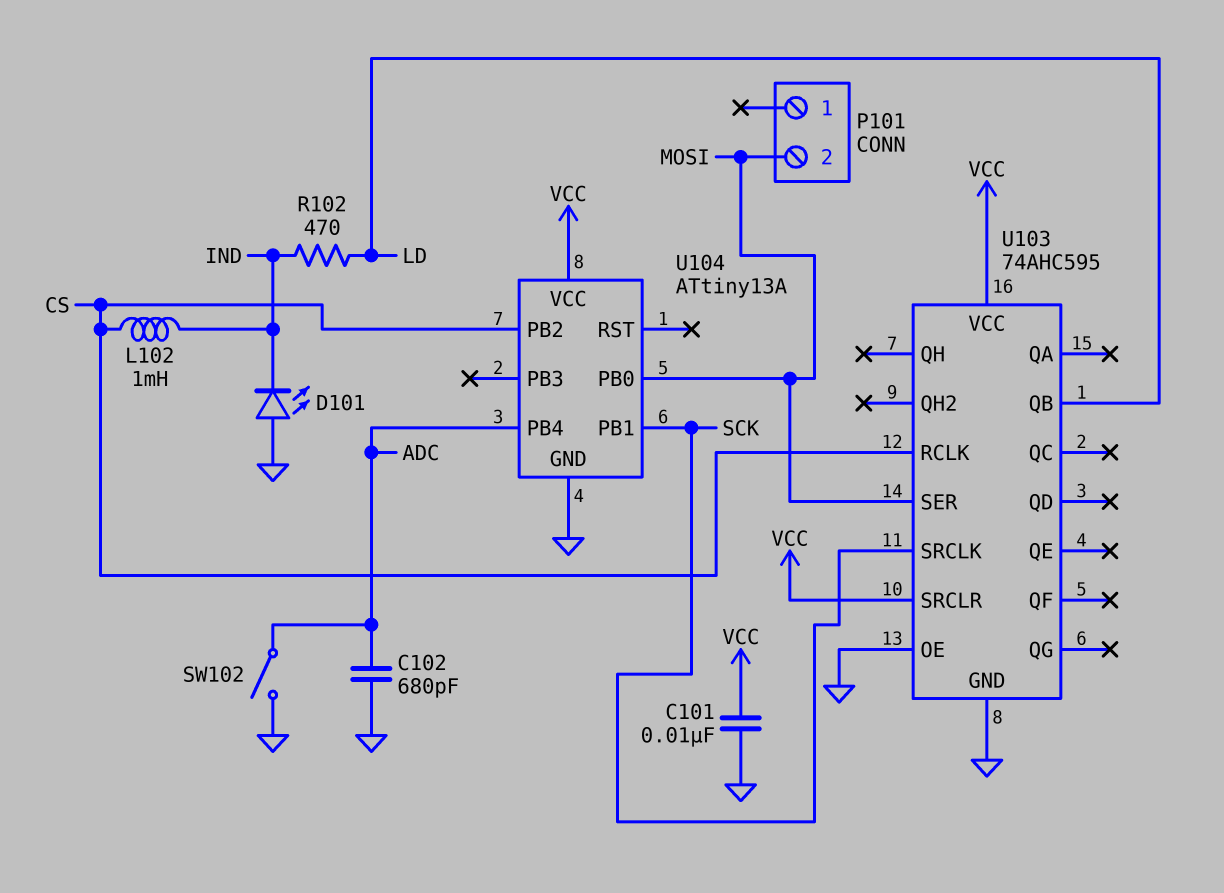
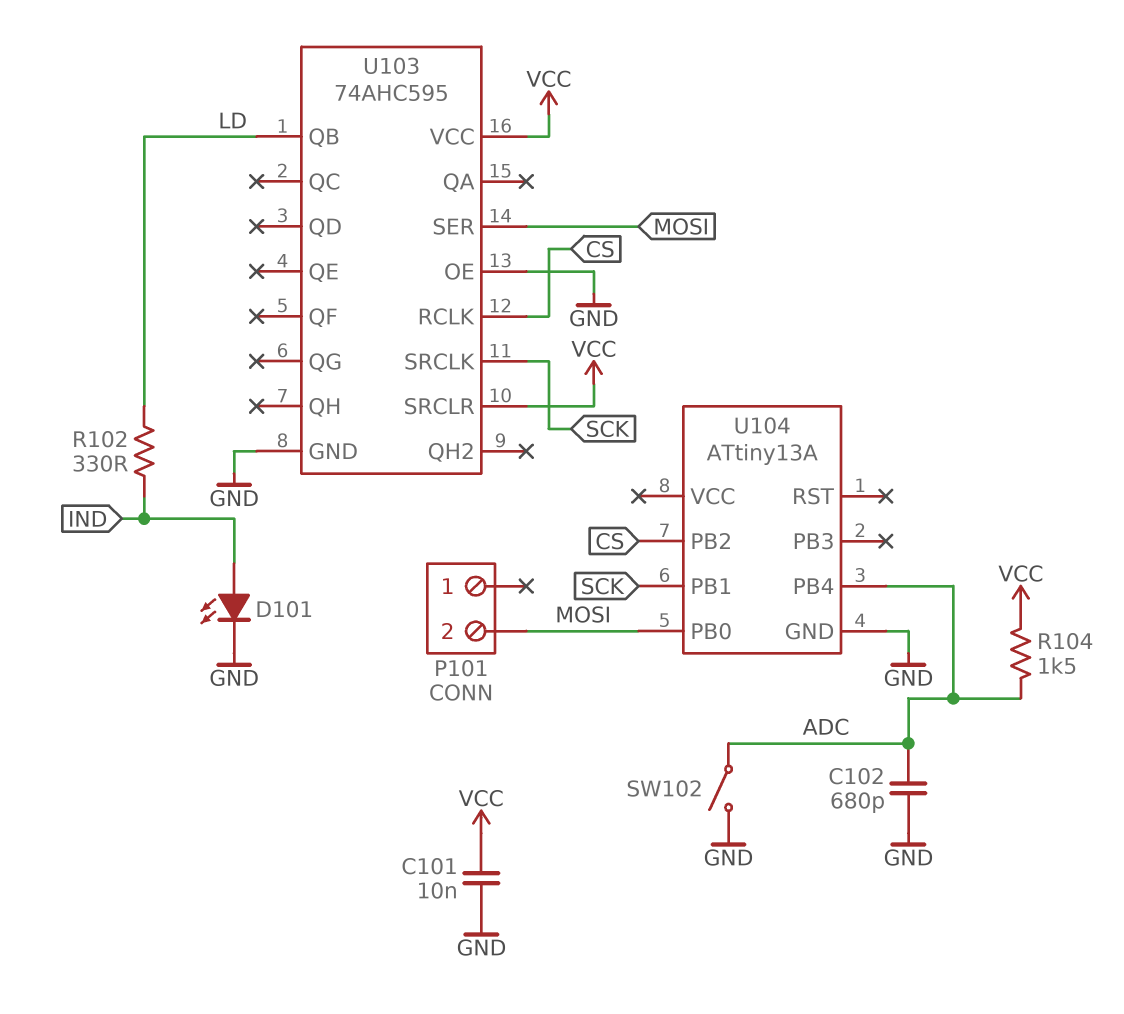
D101: LED (A GND, K IND) -> LED (A IND, K GND)
L102: 1mH (CS, IND) -> none
R102: 470 (IND, LD) -> 330 (IND, LD)
R104: none -> 1.5k (ADC, VCC)
U104 pin VCC: VCC -> none

